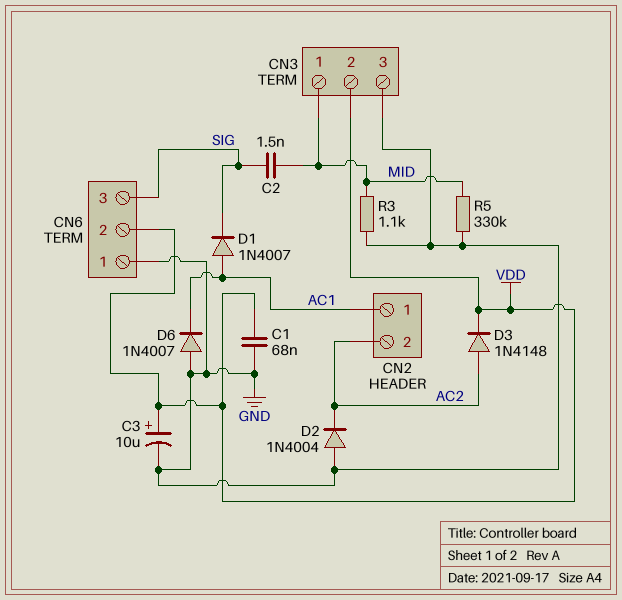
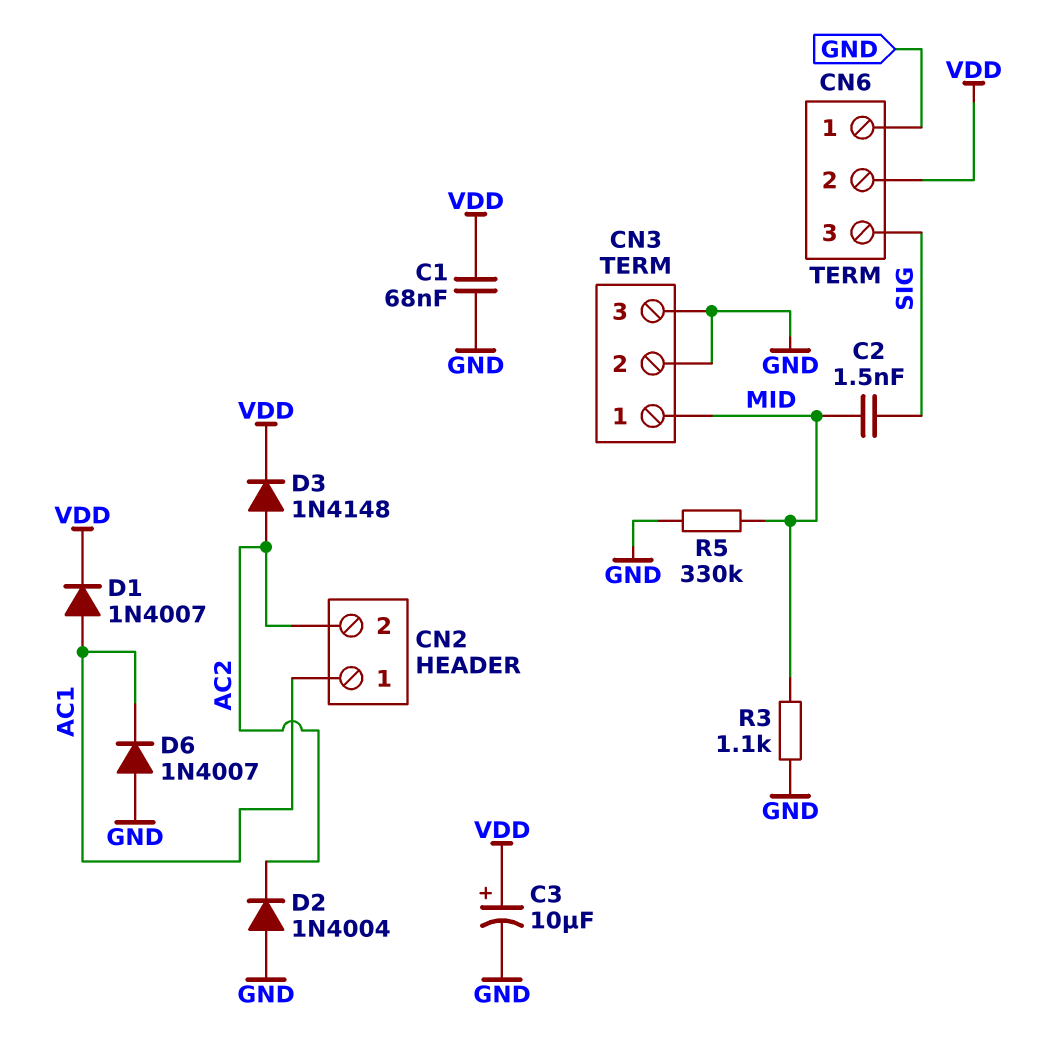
CN3 pin 2: VDD -> GND
D1: diode 1N4007 (A AC1, K SIG) -> diode 1N4007 (A AC1, K VDD)

